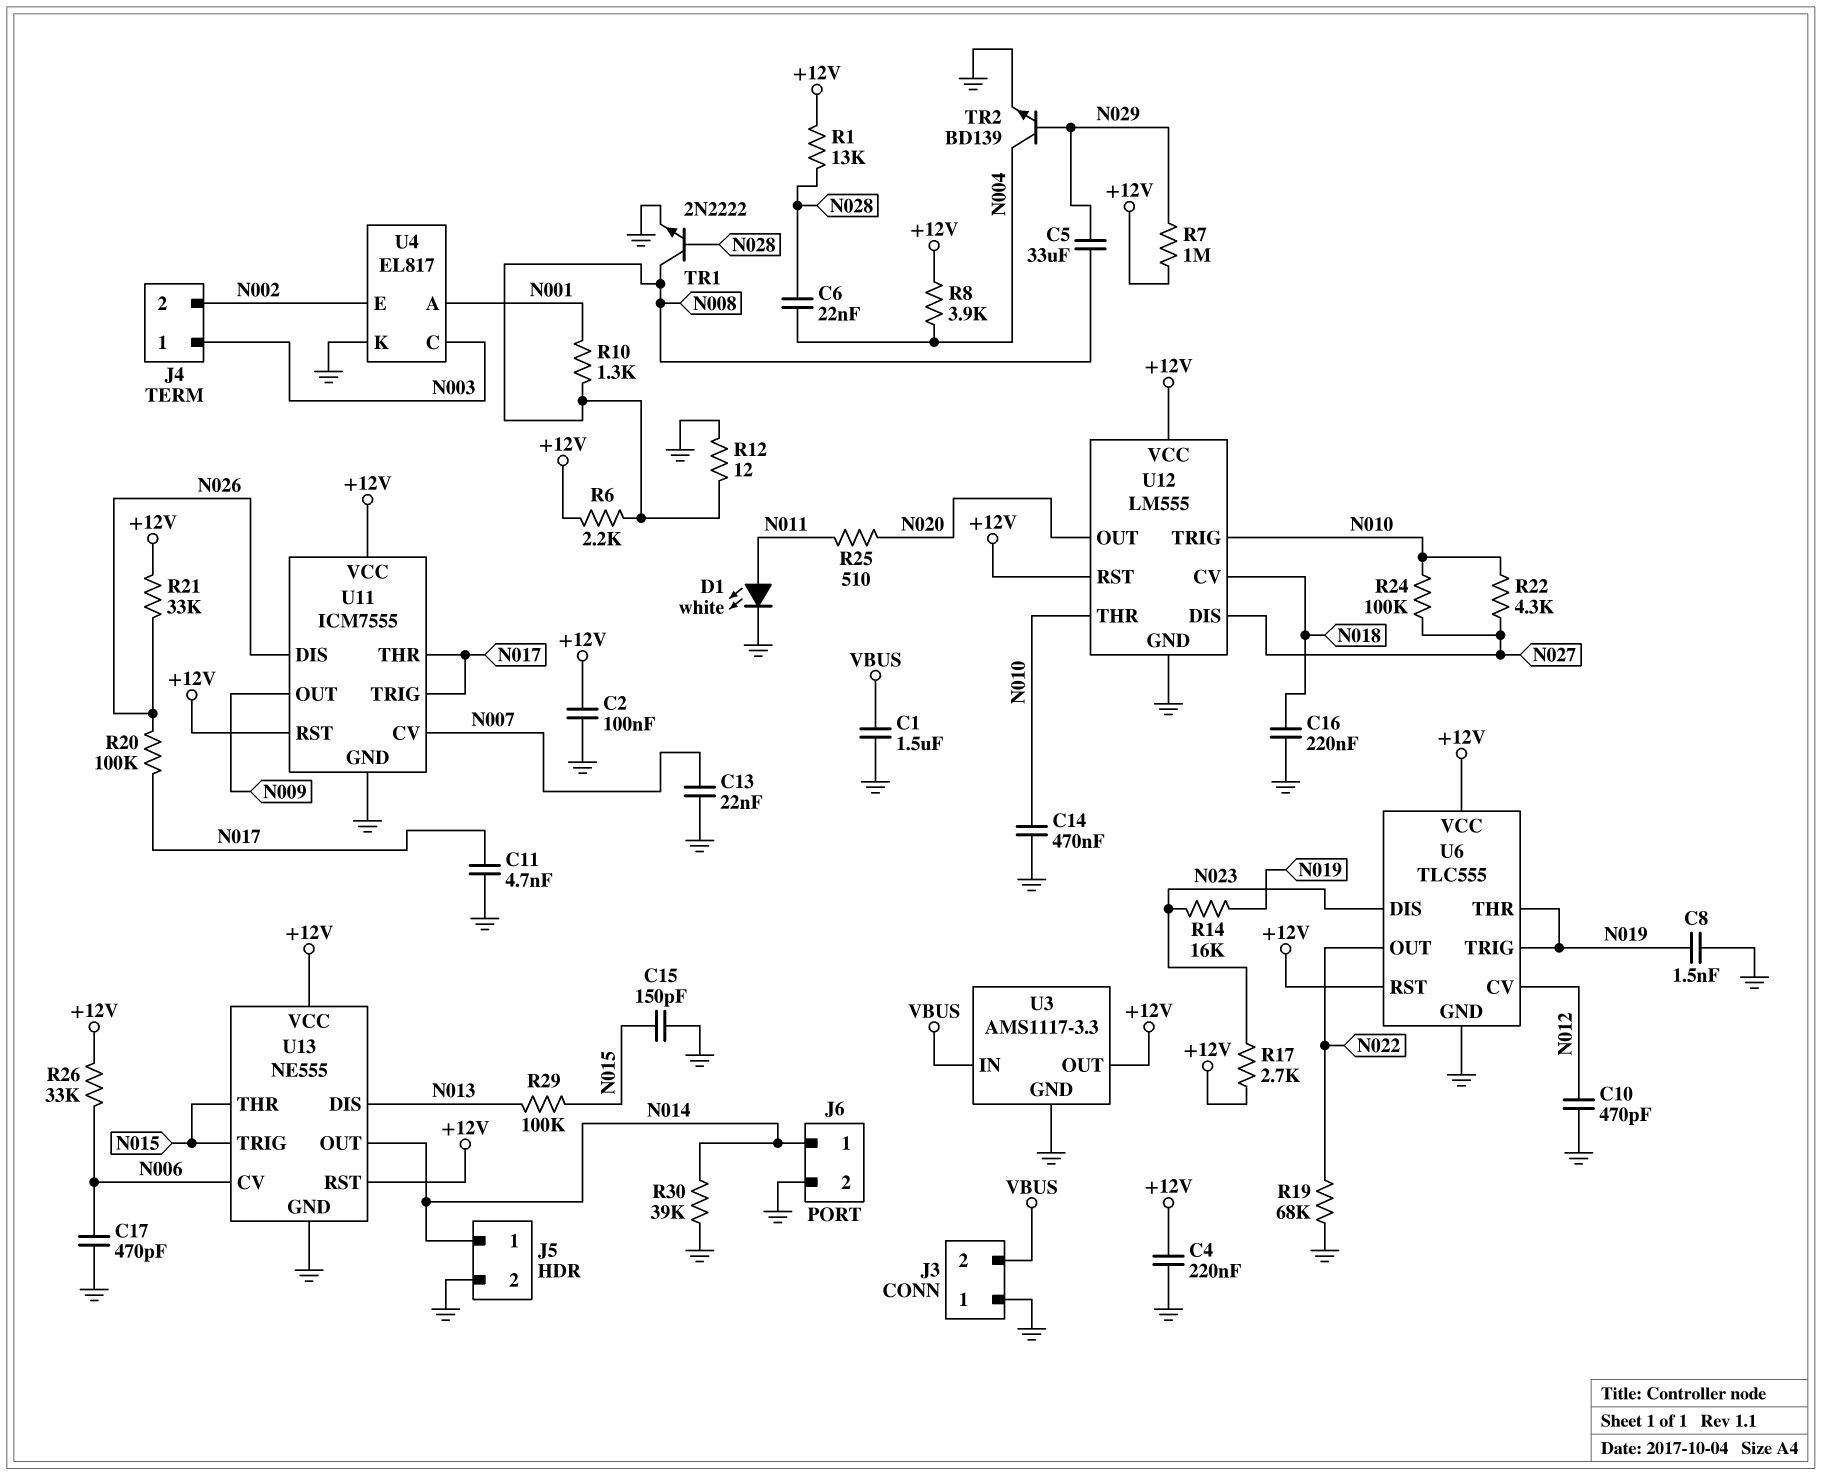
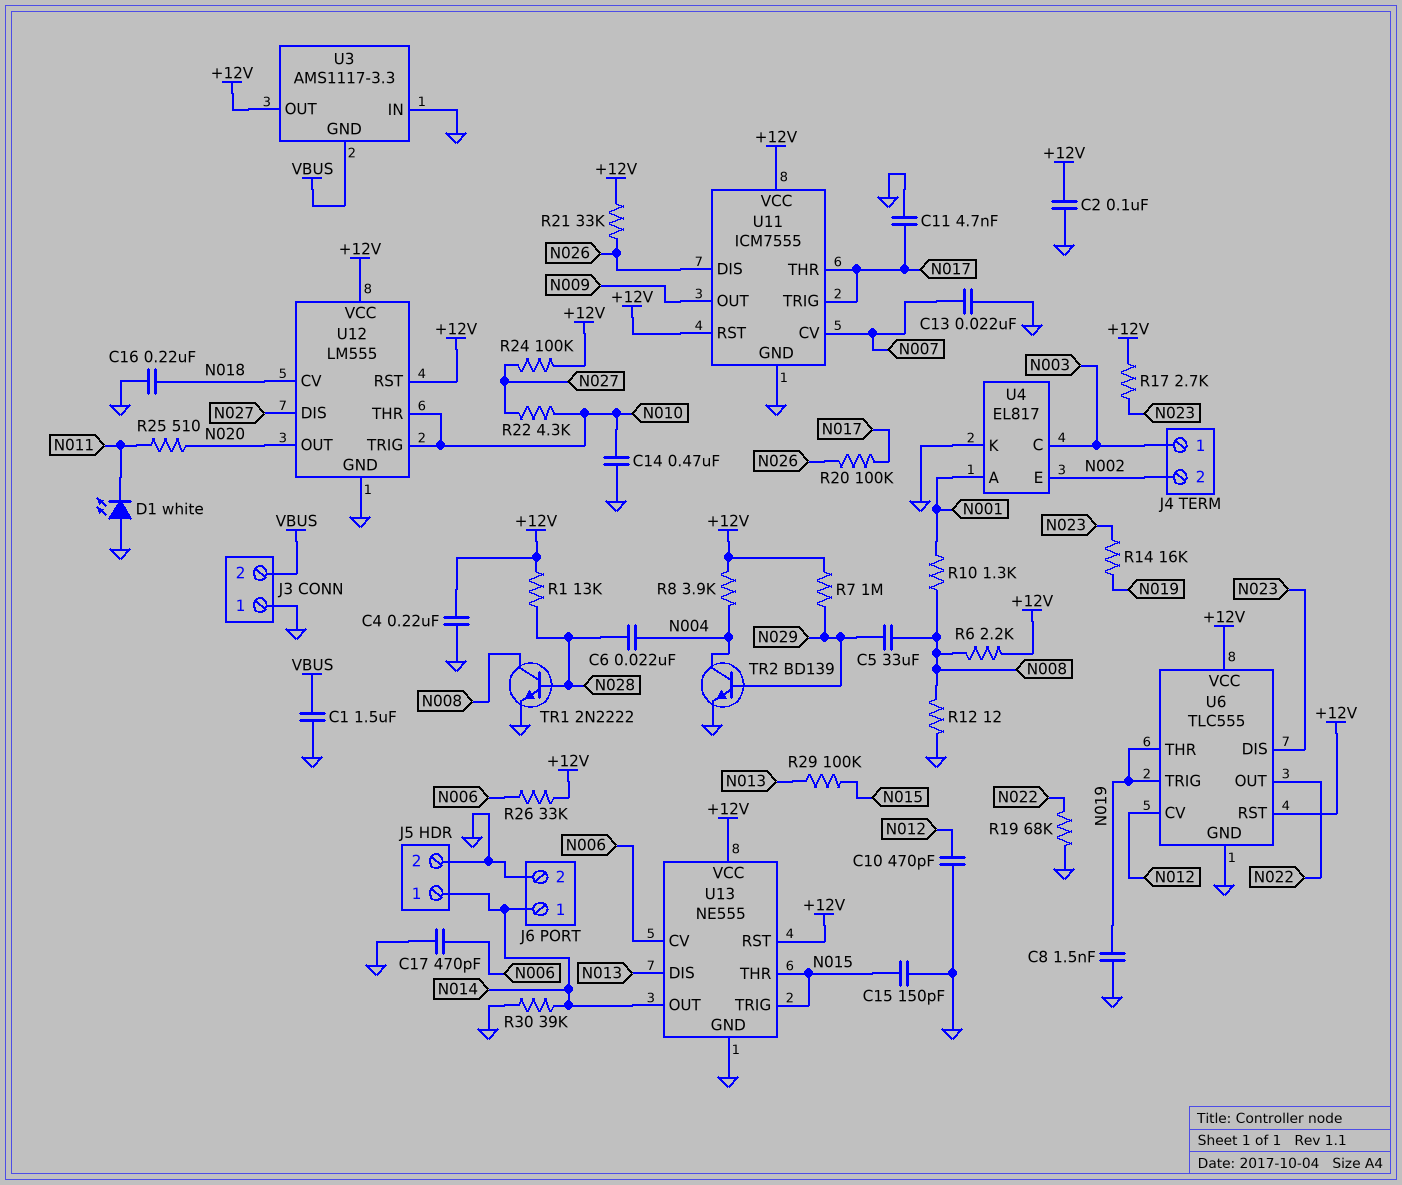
D1: LED white (A N011, K GND) -> LED white (A GND, K N011)
R24: 100k (N010, N027) -> 100k (+12V, N027)
U3 pin GND: GND -> VBUS
U3 pin IN: VBUS -> GND

